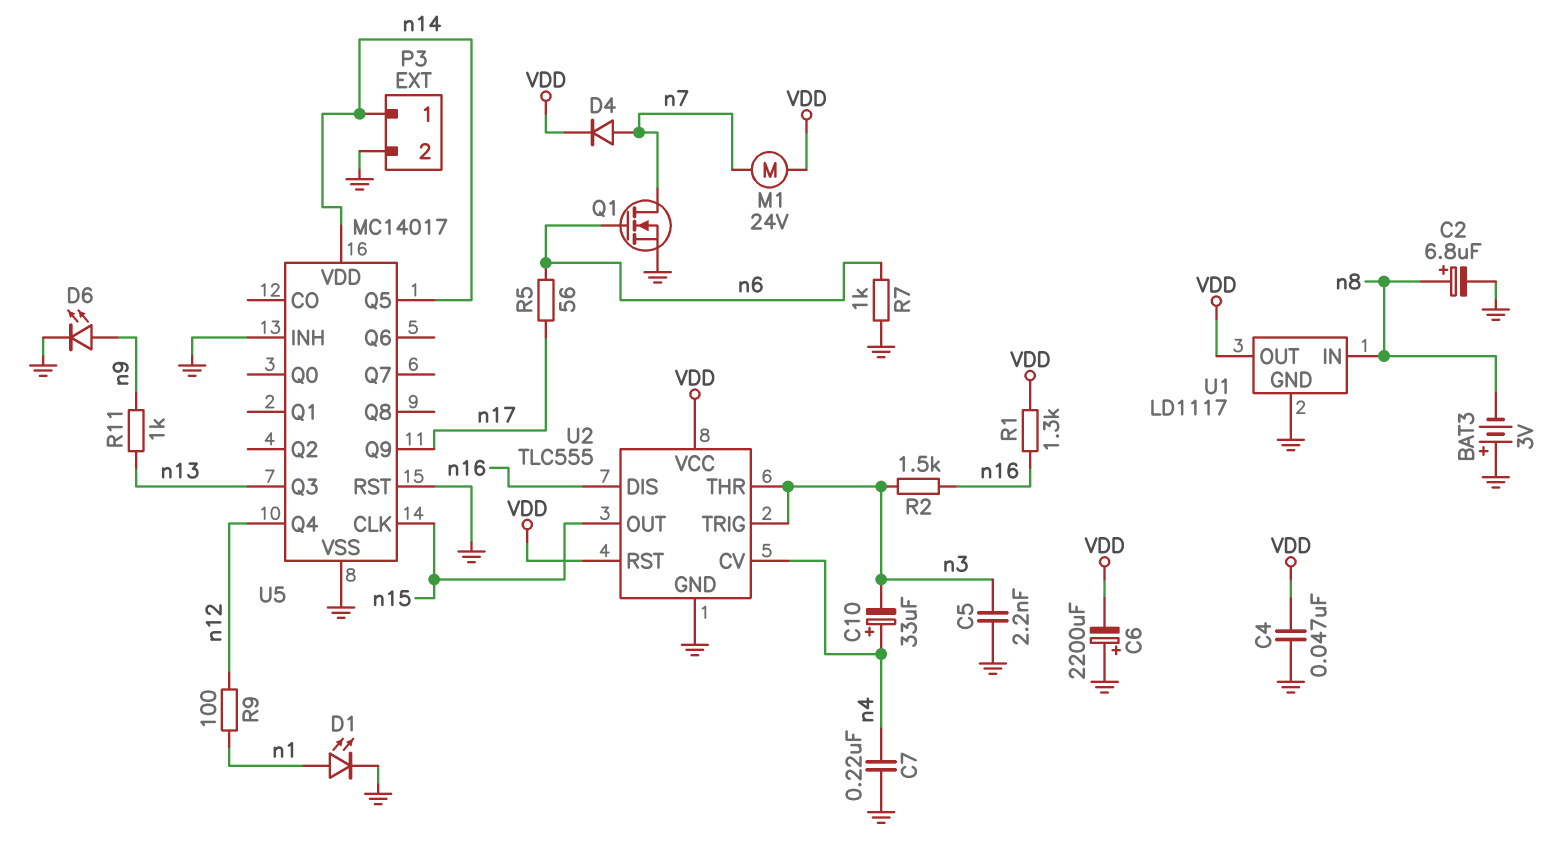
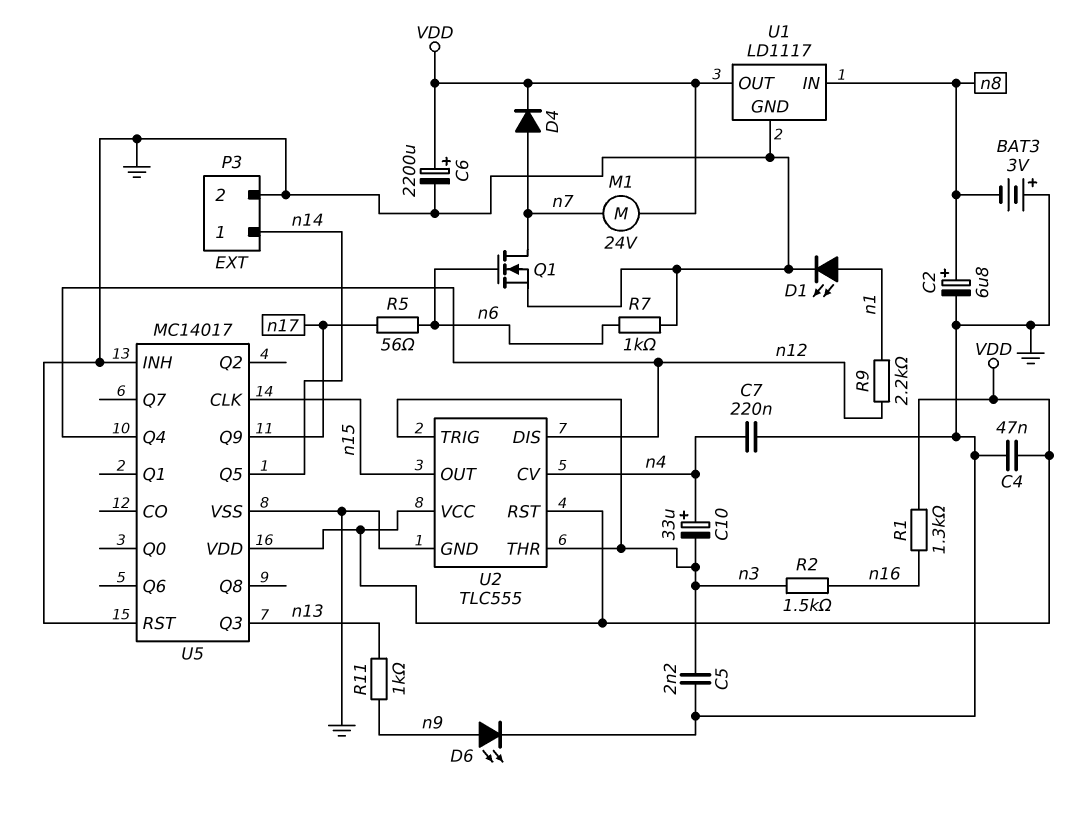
C6: 2200uF (plus GND, minus VDD) -> 2200uF (plus VDD, minus GND)
R9: 100 (n1, n12) -> 2.2k (n1, n12)
U2 pin DIS: n16 -> n12
U5 pin VDD: n14 -> VDD

